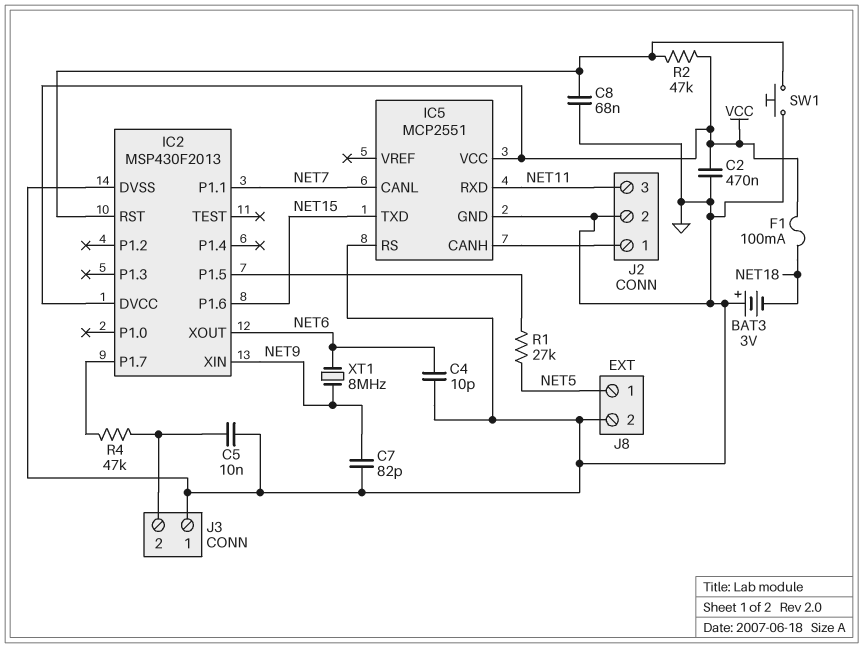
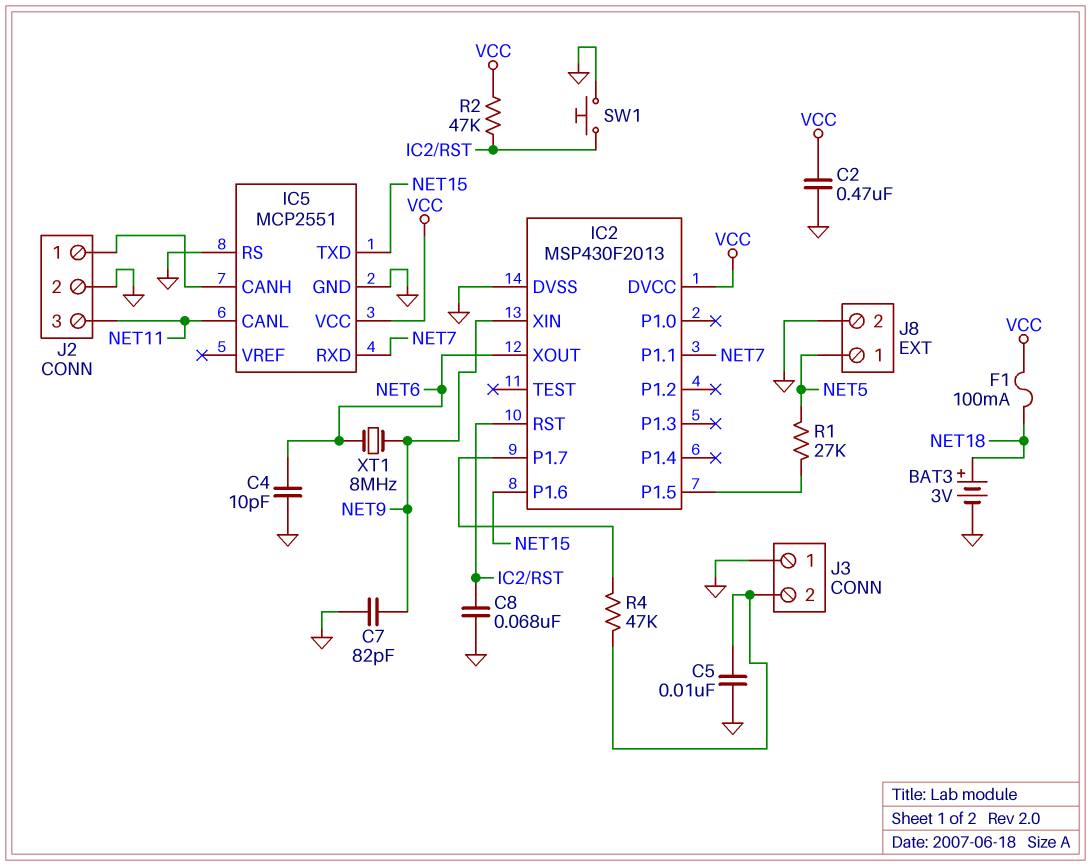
BAT3: 3V (plus GND, minus NET18) -> 3V (plus NET18, minus GND)
IC5 pin CANL: NET7 -> NET11
IC5 pin RXD: NET11 -> NET7

